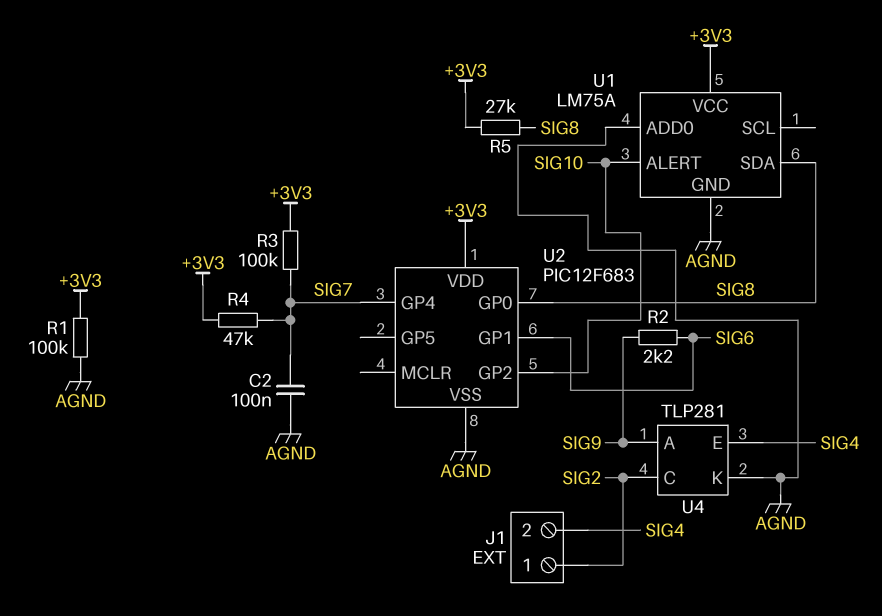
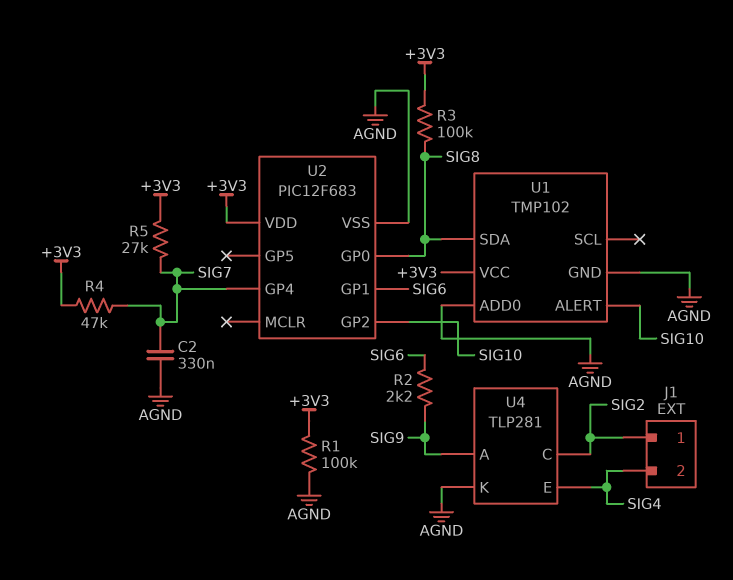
C2: 100nF (AGND, SIG7) -> 330nF (AGND, SIG7)
R3: 100k (+3V3, SIG7) -> 100k (+3V3, SIG8)
R5: 27k (+3V3, SIG8) -> 27k (+3V3, SIG7)
U1: LM75A -> TMP102

